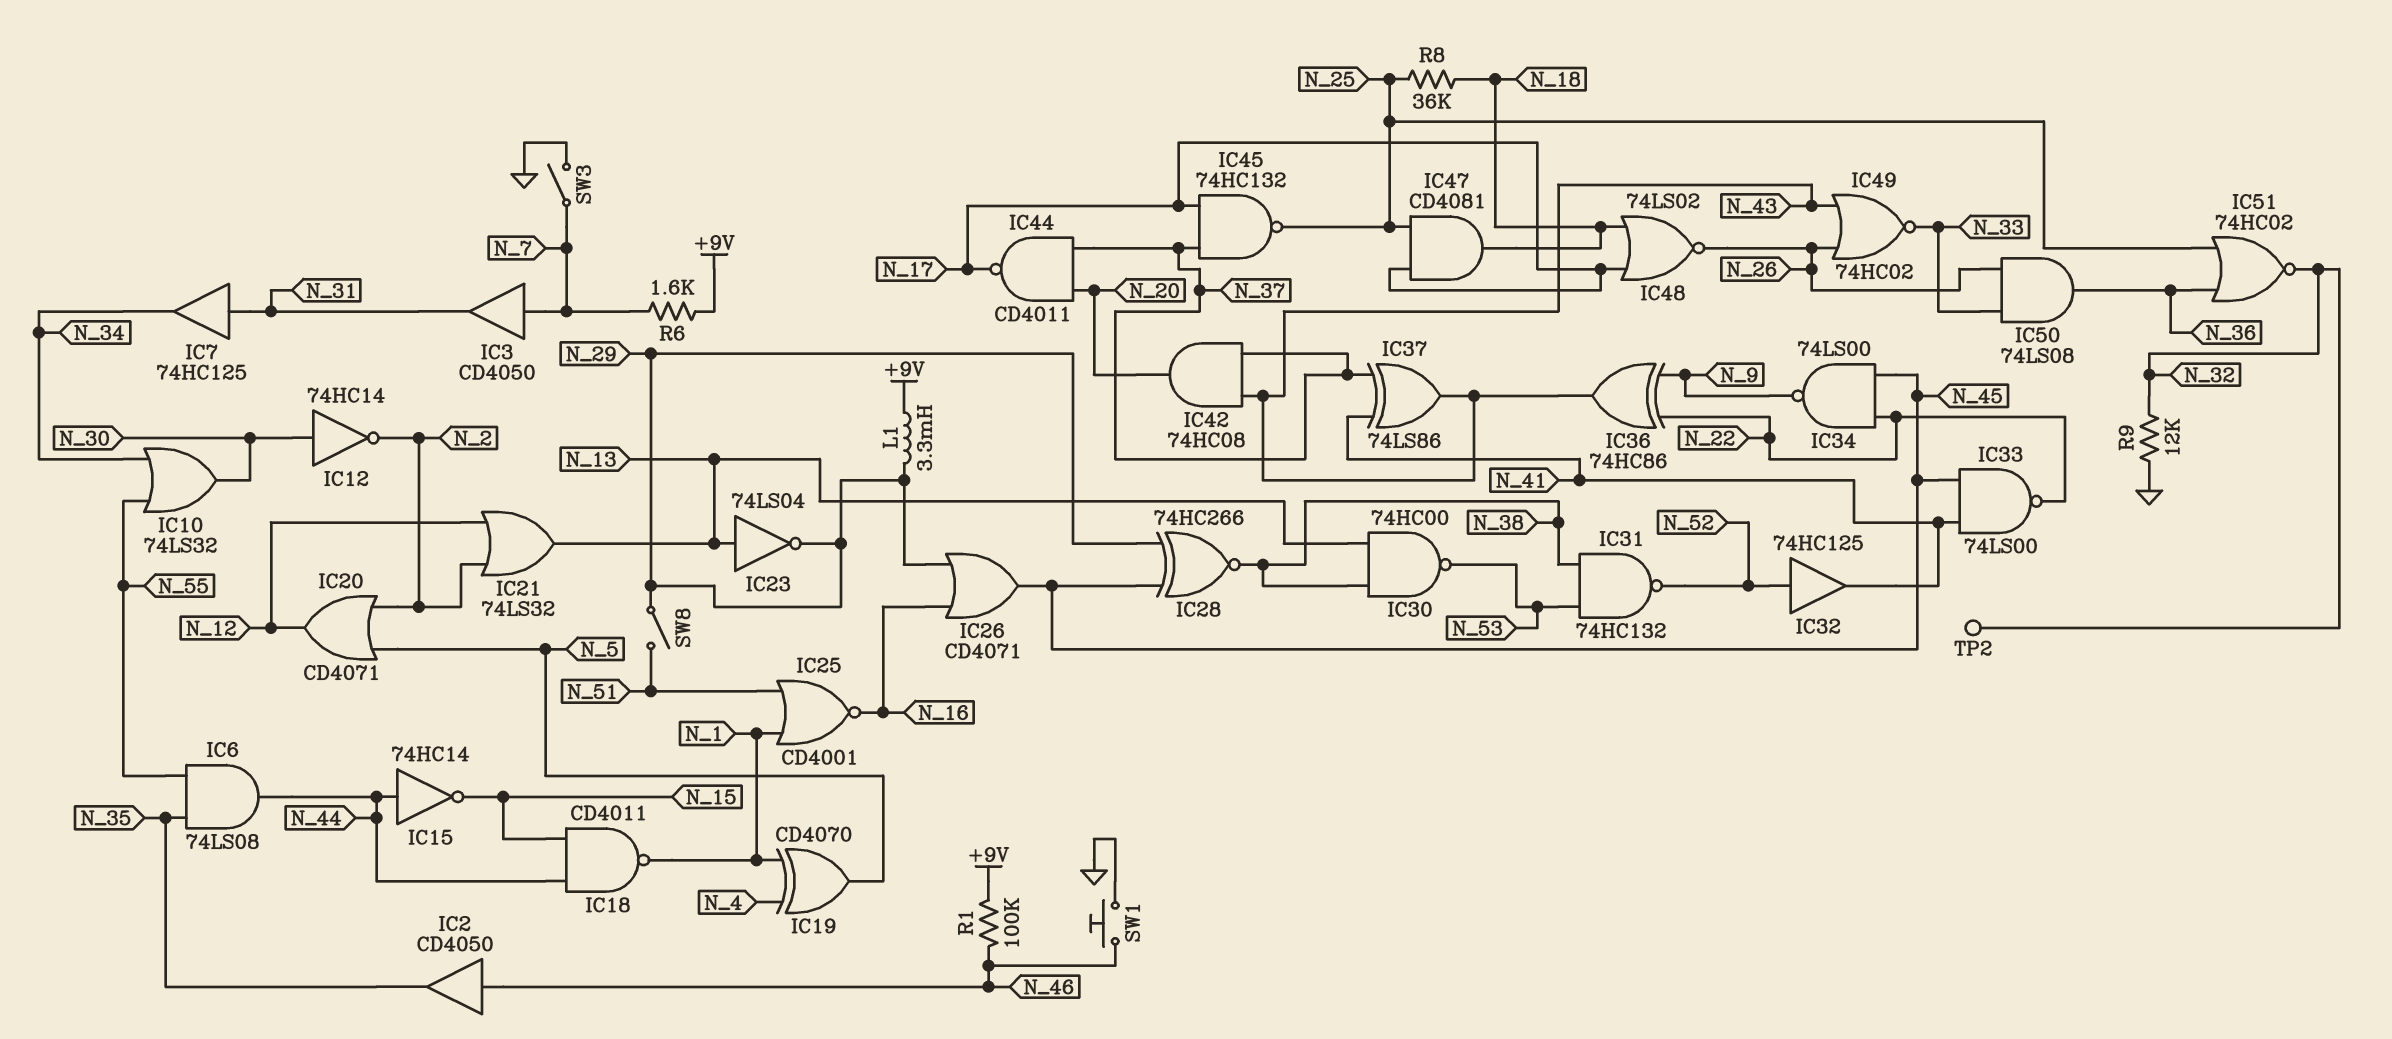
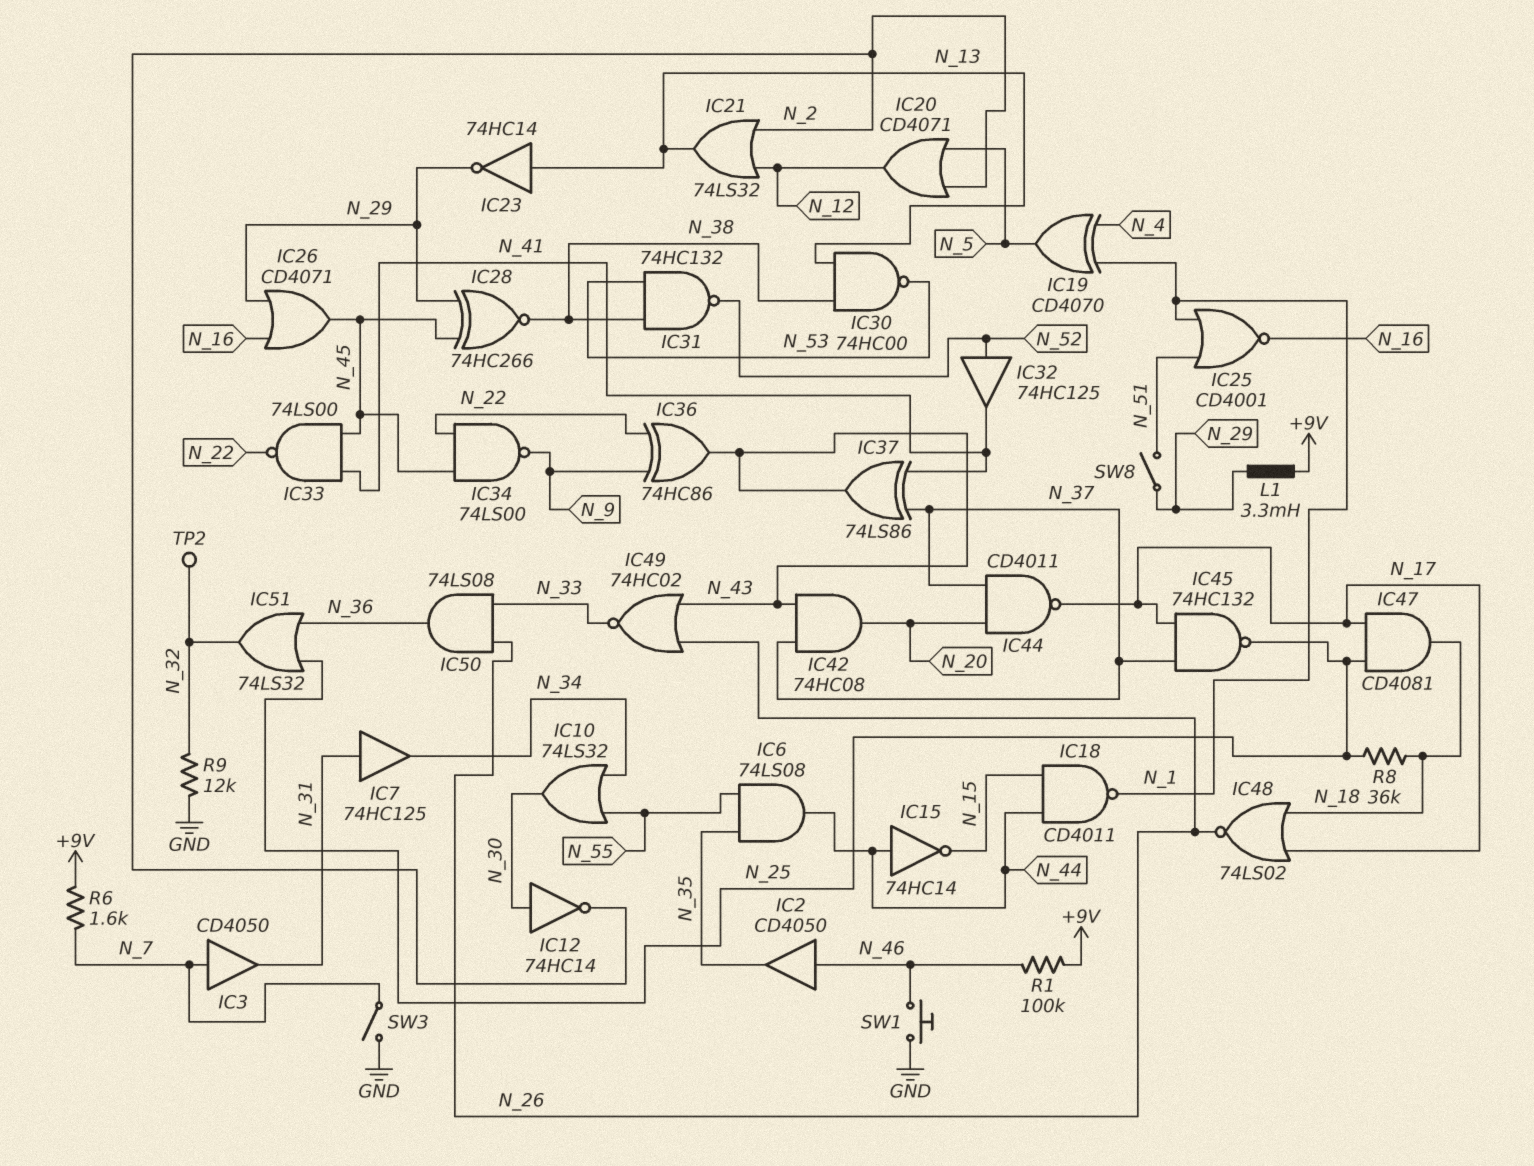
IC23: NOT 74LS04 (in N_13, out N_29) -> NOT 74HC14 (in N_13, out N_29)
IC51: NOR 74HC02 (in N_25, in N_36, out N_32) -> OR 74LS32 (in N_25, in N_36, out N_32)

